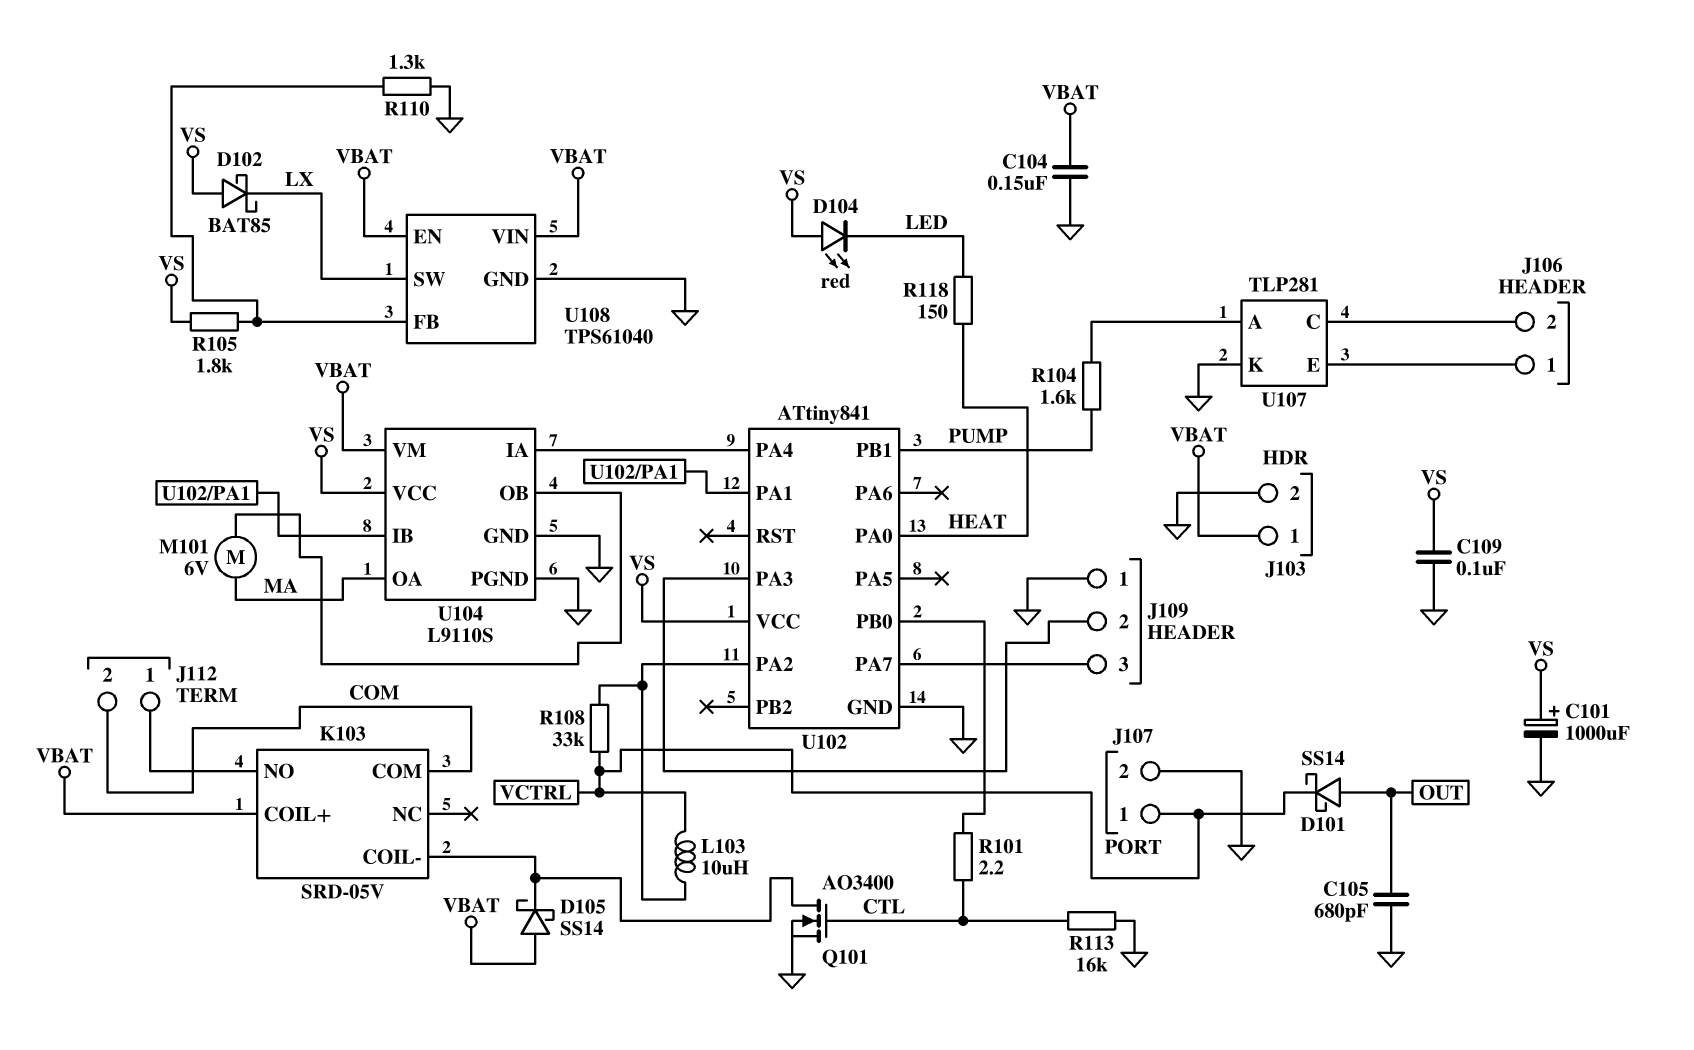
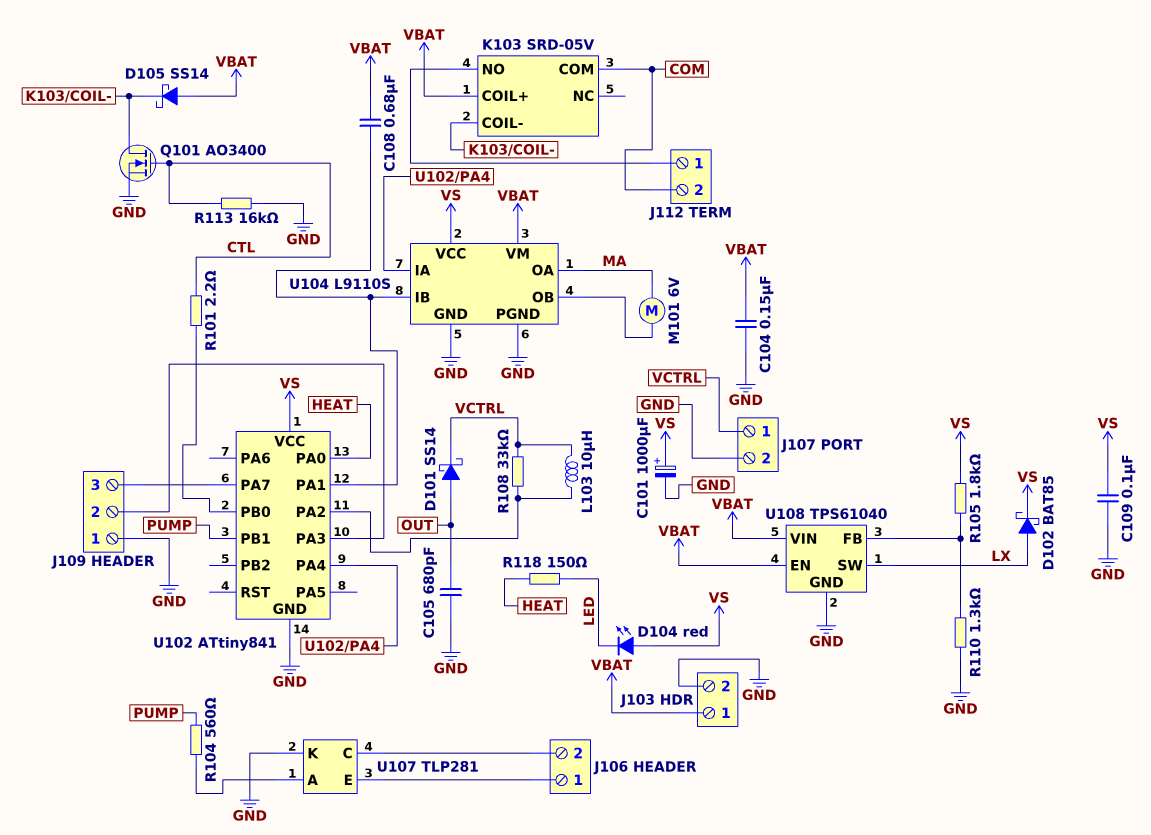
C108: none -> 680nF (U102/PA1, VBAT)
D102: schottky BAT85 (A VS, K LX) -> schottky BAT85 (A LX, K VS)
R104: 1.6k (PUMP, U107/A) -> 560 (PUMP, U107/A)

